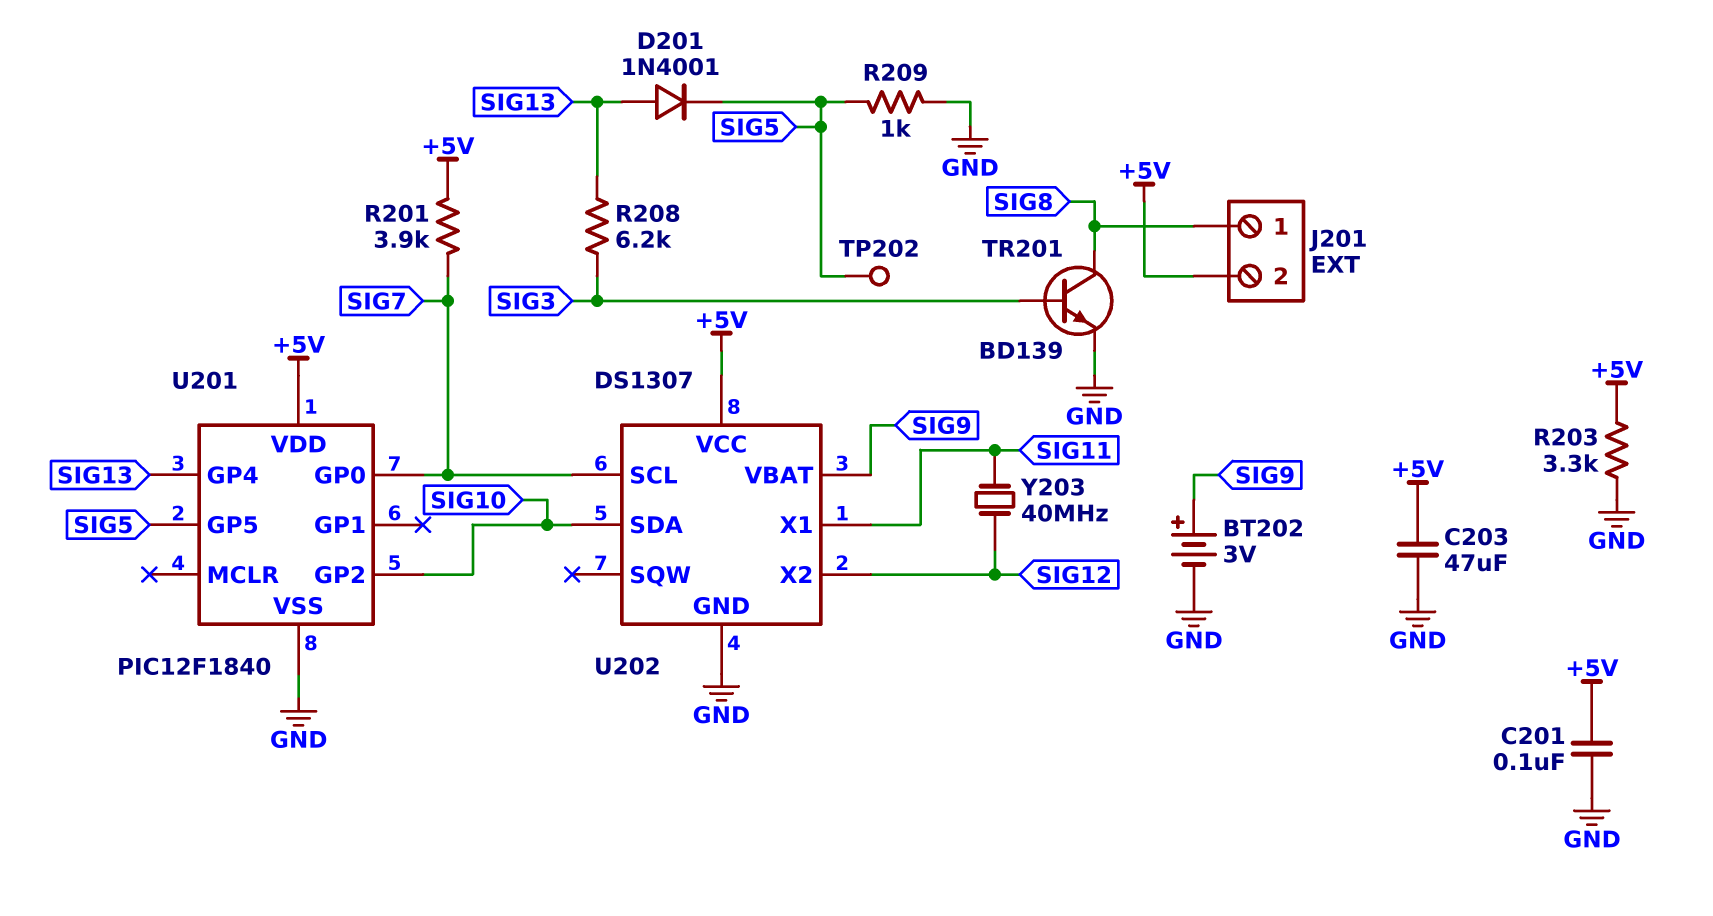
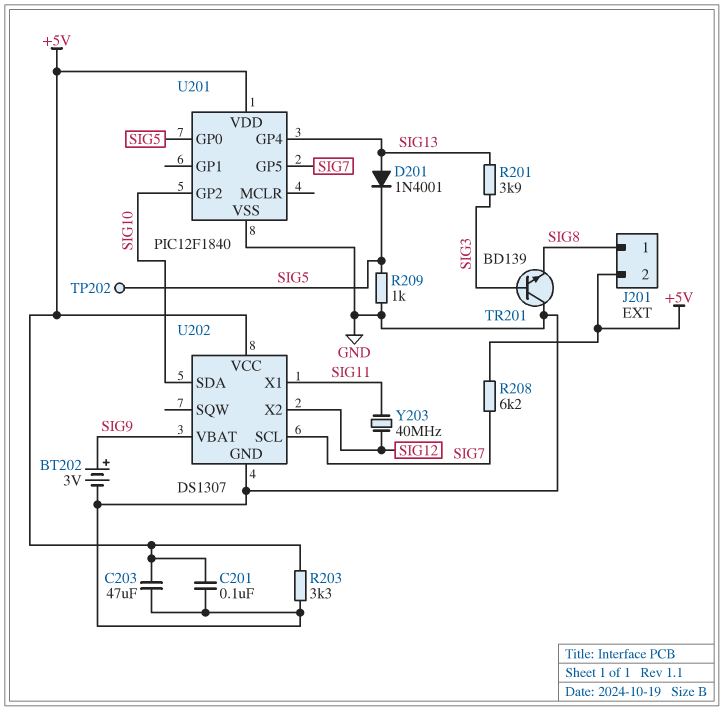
R201: 3.9k (+5V, SIG7) -> 3.9k (SIG3, SIG13)
R208: 6.2k (SIG3, SIG13) -> 6.2k (+5V, SIG7)
TR201: NPN BD139 (B SIG3, C SIG8, E GND) -> NPN BD139 (B SIG3, C GND, E SIG8)
U201 pin GP0: SIG7 -> SIG5
U201 pin GP5: SIG5 -> SIG7

